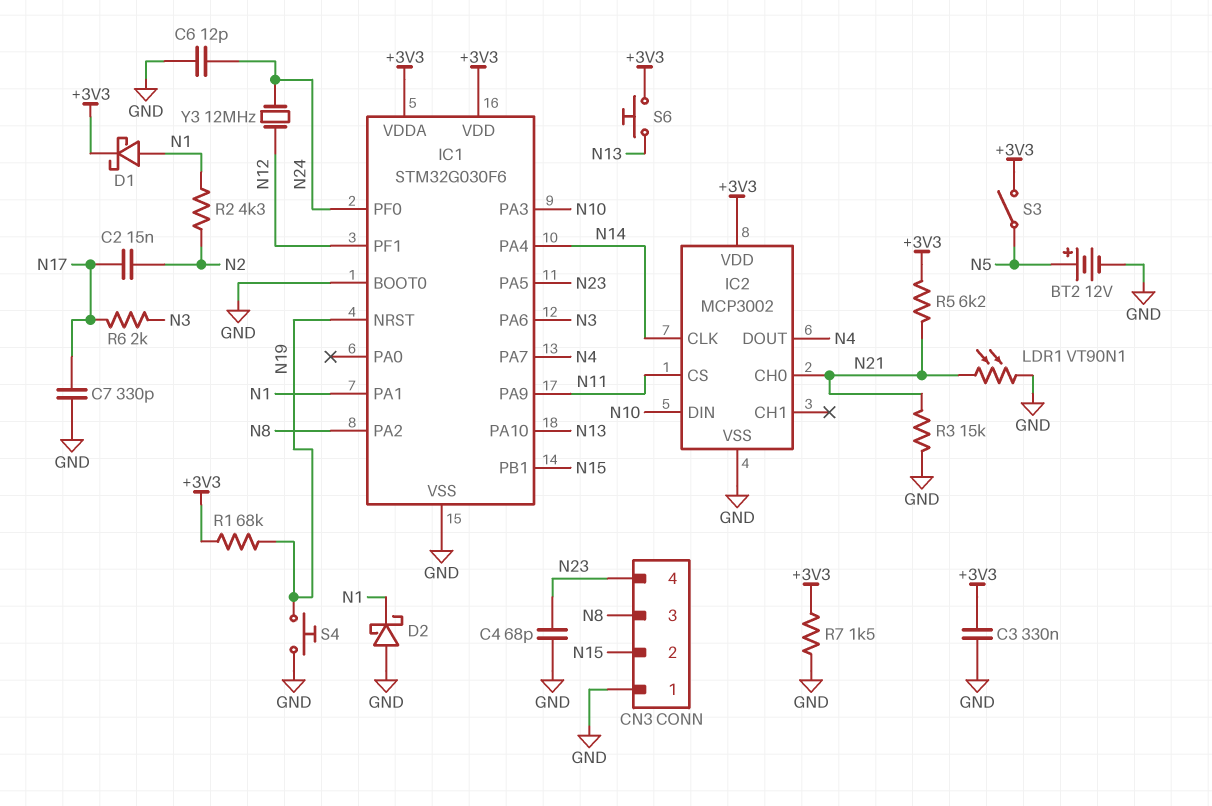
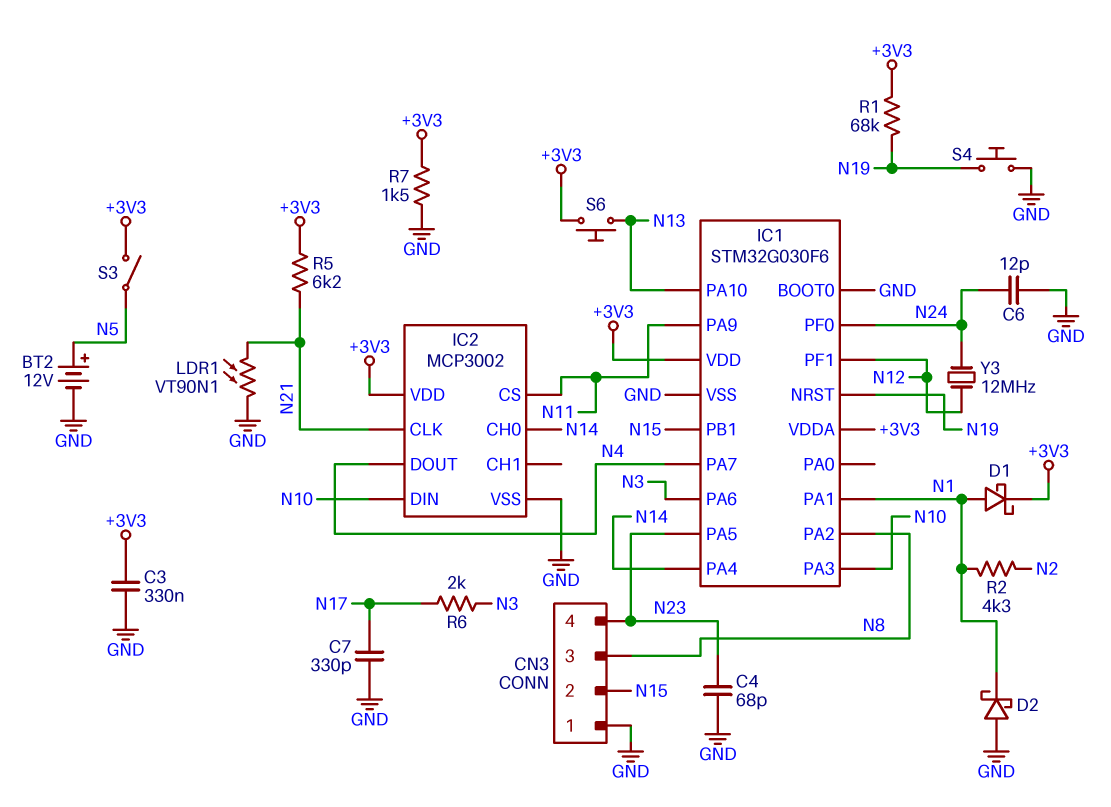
C2: 15nF (N2, N17) -> none
IC2 pin CH0: N21 -> N14
IC2 pin CLK: N14 -> N21
R3: 15k (GND, N21) -> none

